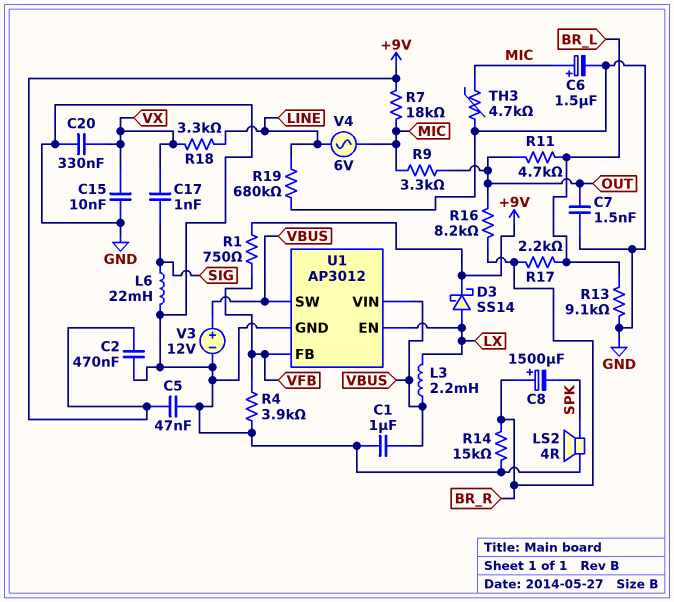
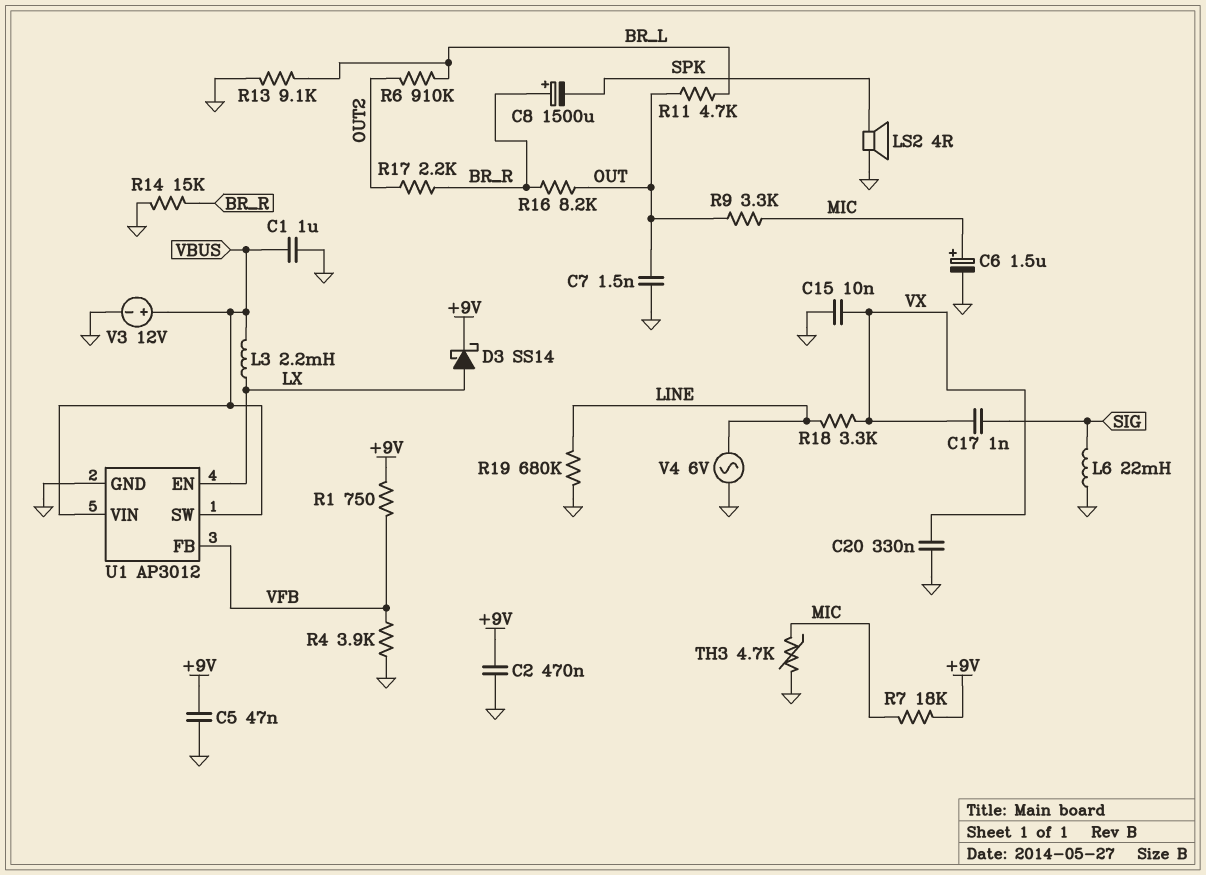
R6: none -> 910k (BR_L, OUT2)
R17: 2.2k (BR_L, BR_R) -> 2.2k (BR_R, OUT2)
V4: AC 6V (LINE, MIC) -> AC 6V (GND, LINE)

